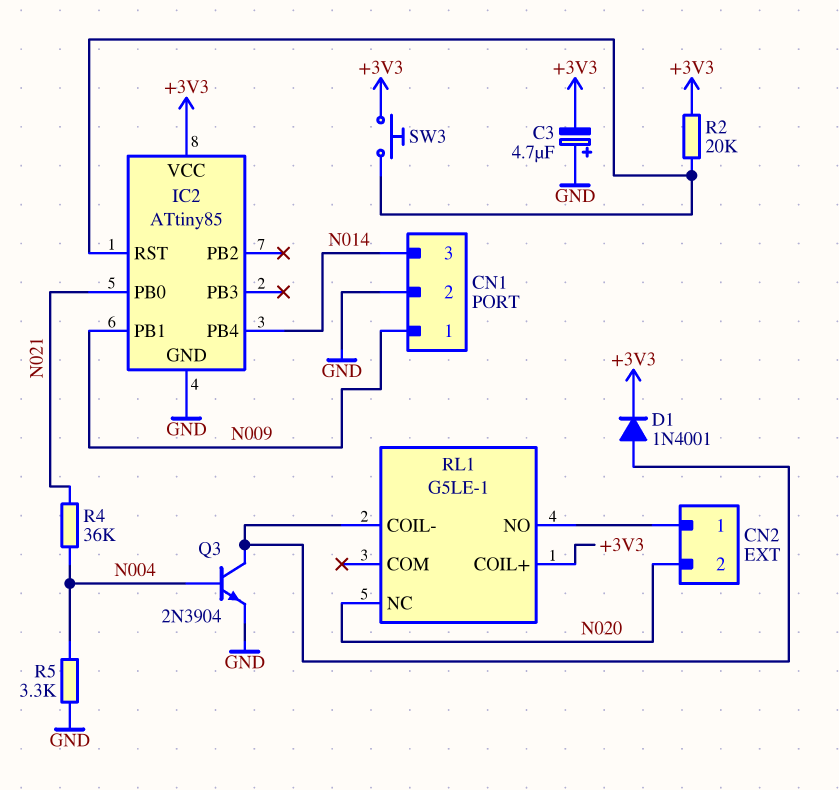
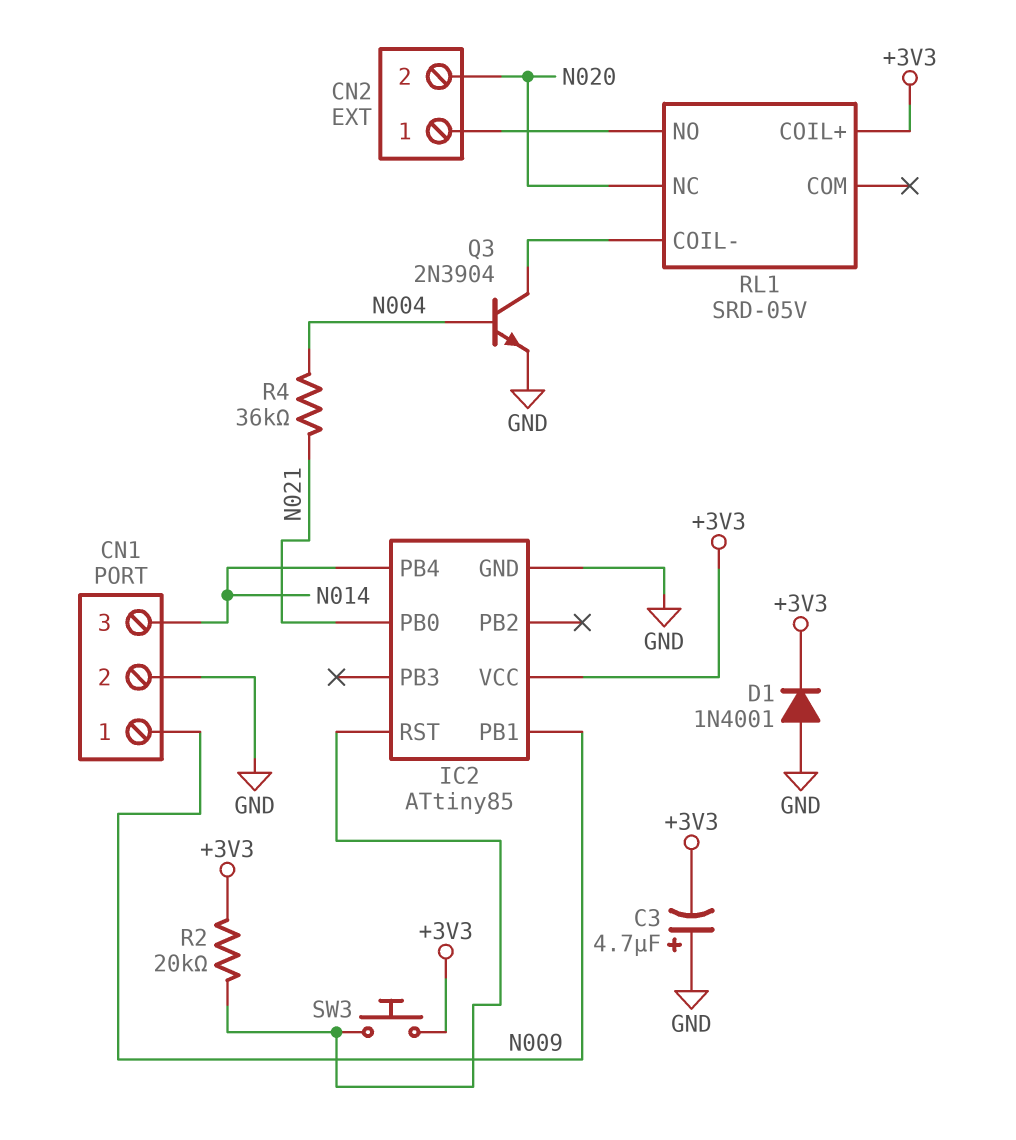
D1: diode 1N4001 (A RL1/COIL-, K +3V3) -> diode 1N4001 (A GND, K +3V3)
R5: 3.3k (GND, N004) -> none
RL1: G5LE-1 -> SRD-05V

